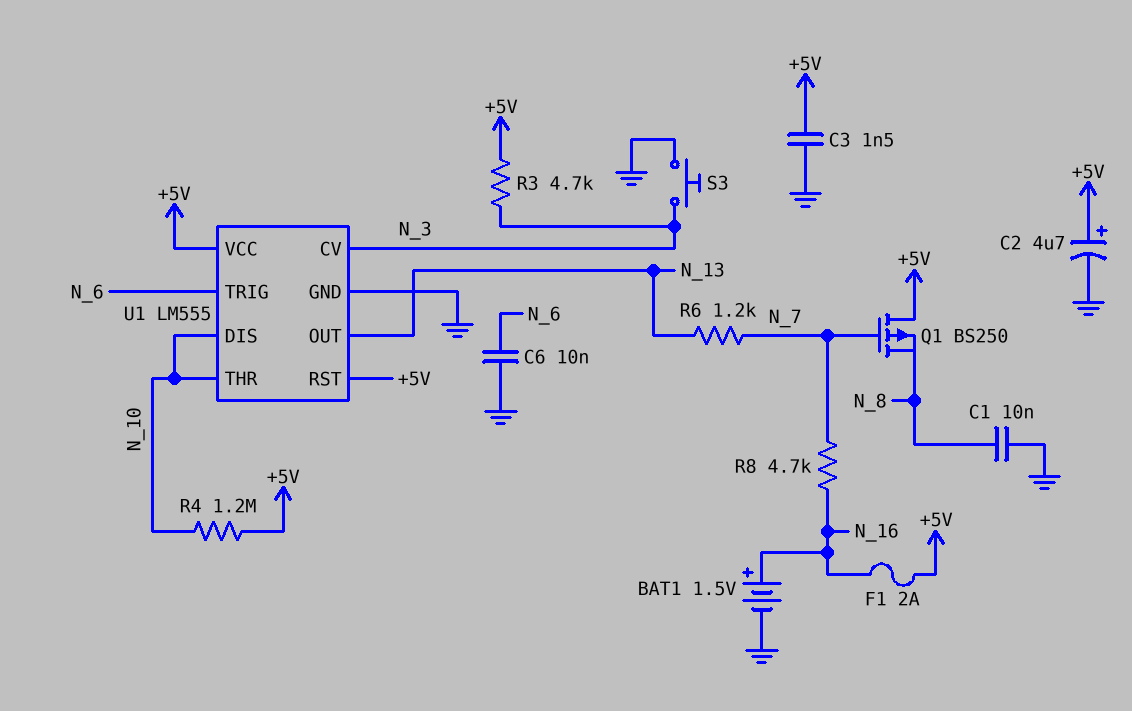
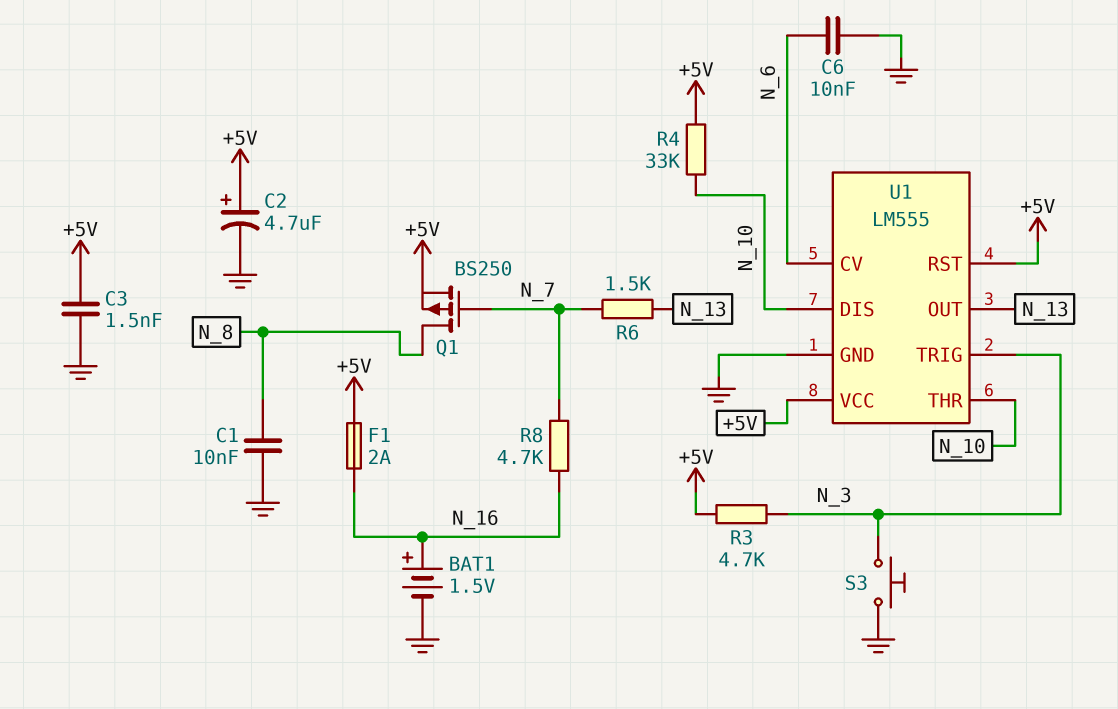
Q1: PMOS BS250 (G N_7, D +5V, S N_8) -> PMOS BS250 (G N_7, D N_8, S +5V)
R4: 1.2M (+5V, N_10) -> 33k (+5V, N_10)
R6: 1.2k (N_7, N_13) -> 1.5k (N_7, N_13)
U1 pin CV: N_3 -> N_6
U1 pin TRIG: N_6 -> N_3

